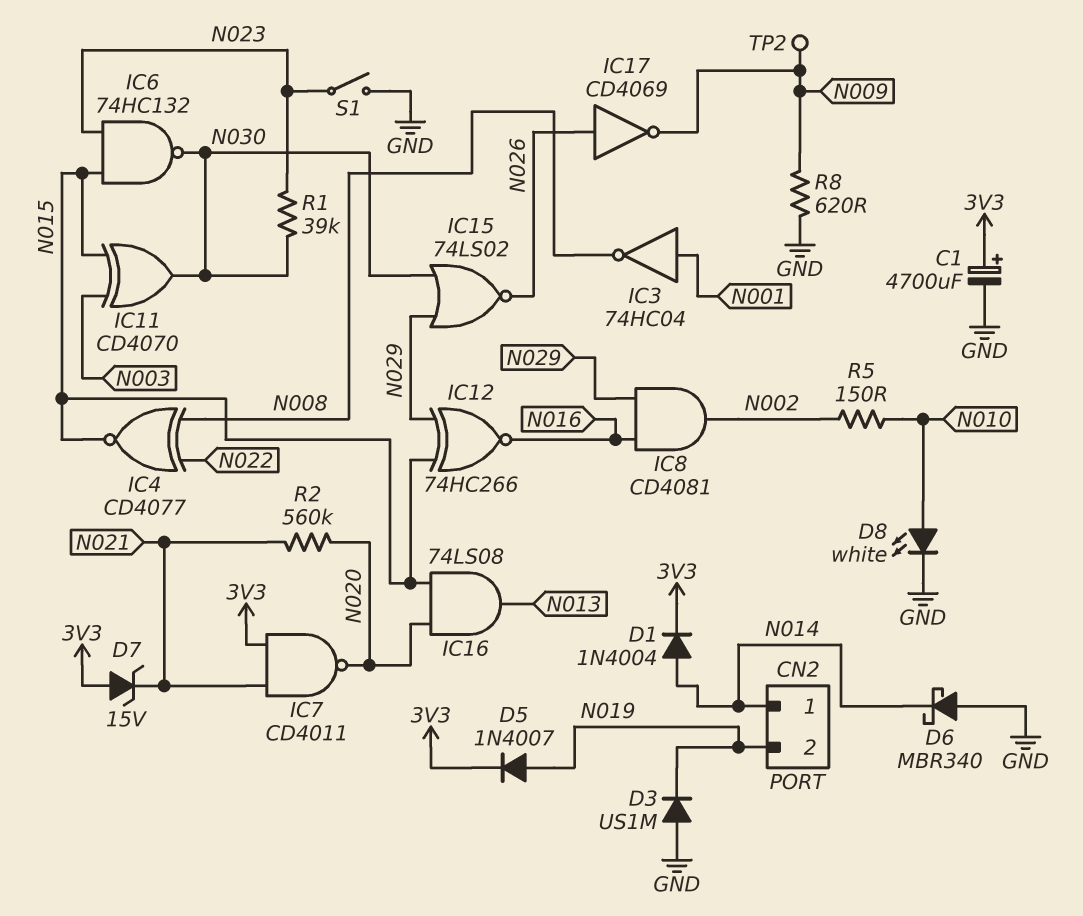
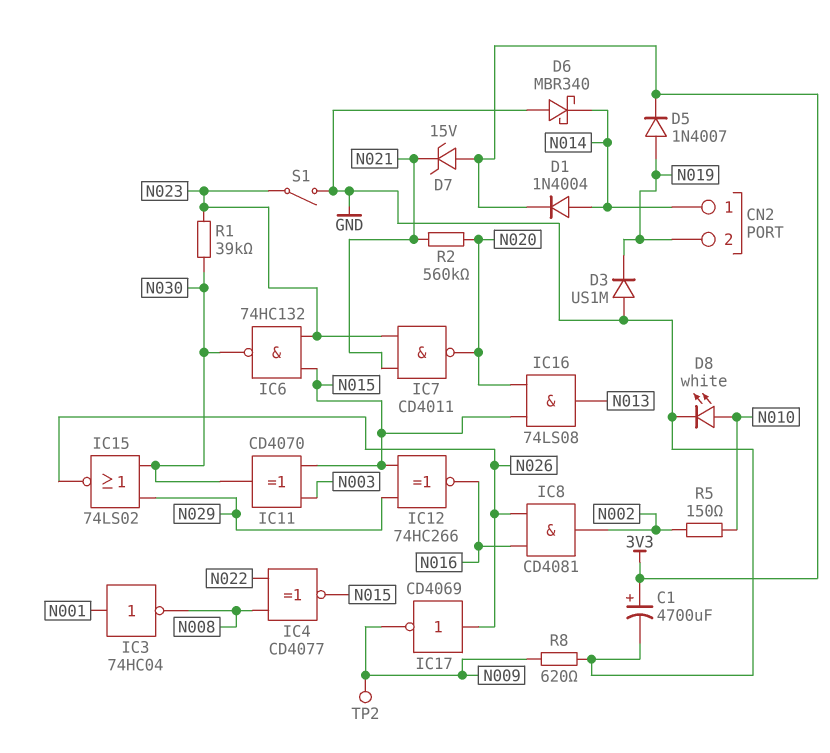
IC7: NAND CD4011 (in 3V3, in N021, out N020) -> NAND CD4011 (in N021, in N023, out N020)
IC8: AND CD4081 (in N016, in N029, out N002) -> AND CD4081 (in N016, in N026, out N002)

